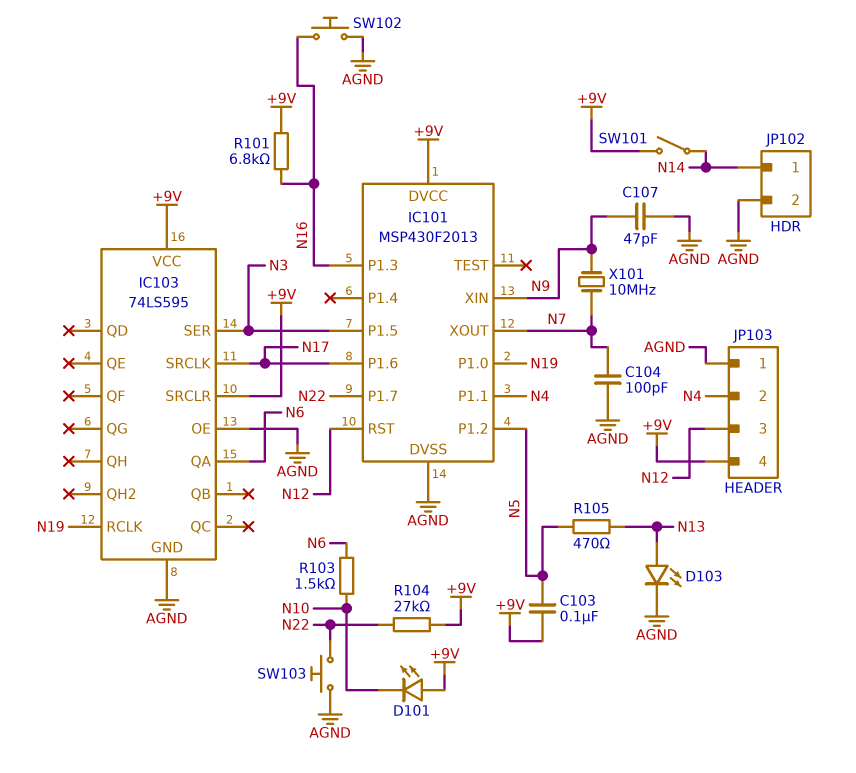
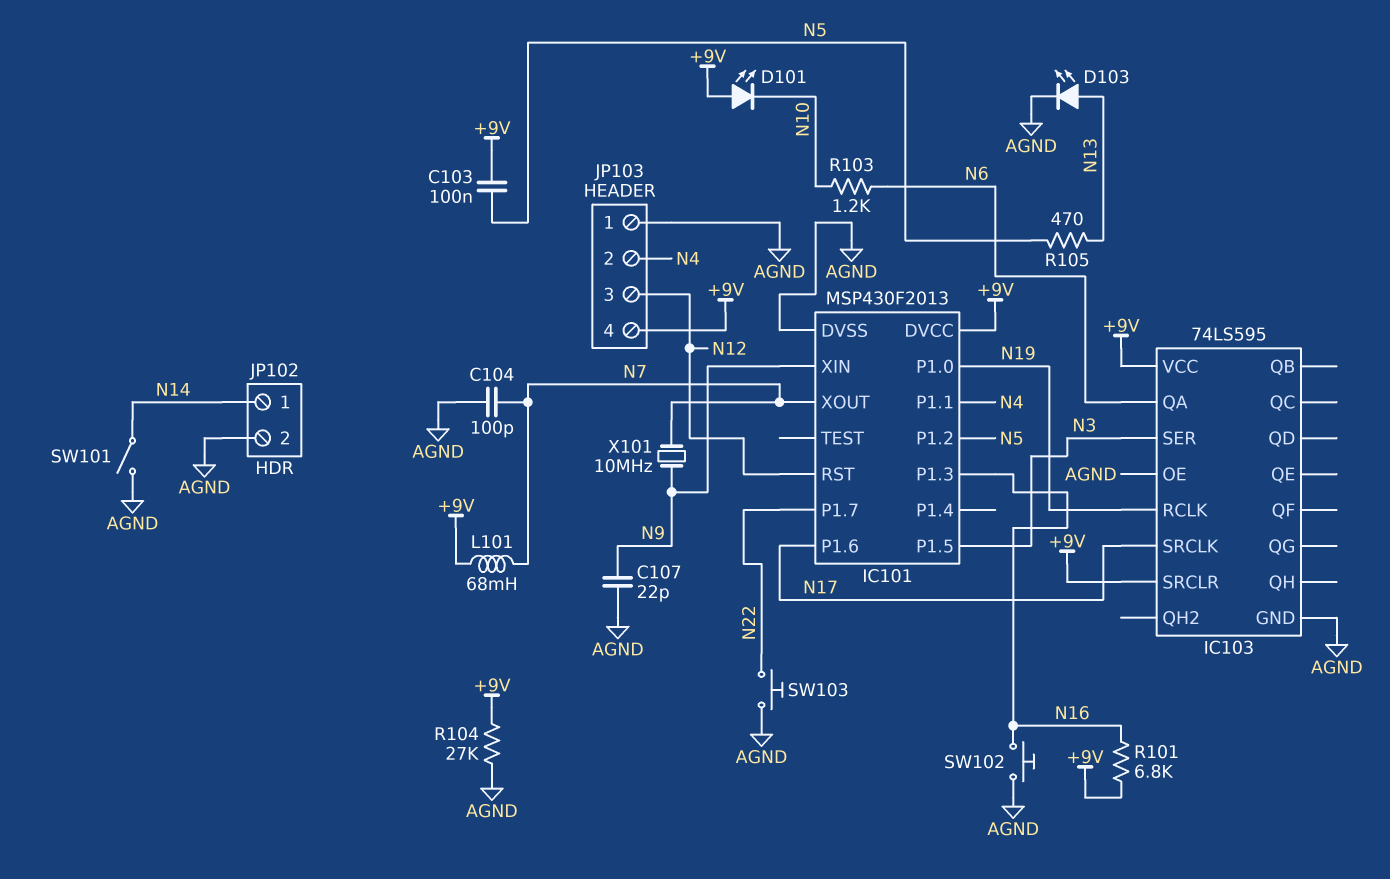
C107: 47pF (AGND, N9) -> 22pF (AGND, N9)
L101: none -> 68mH (+9V, N7)
R103: 1.5k (N6, N10) -> 1.2k (N6, N10)
R104: 27k (+9V, N22) -> 27k (+9V, AGND)
SW101: switch (+9V, N14) -> switch (AGND, N14)

